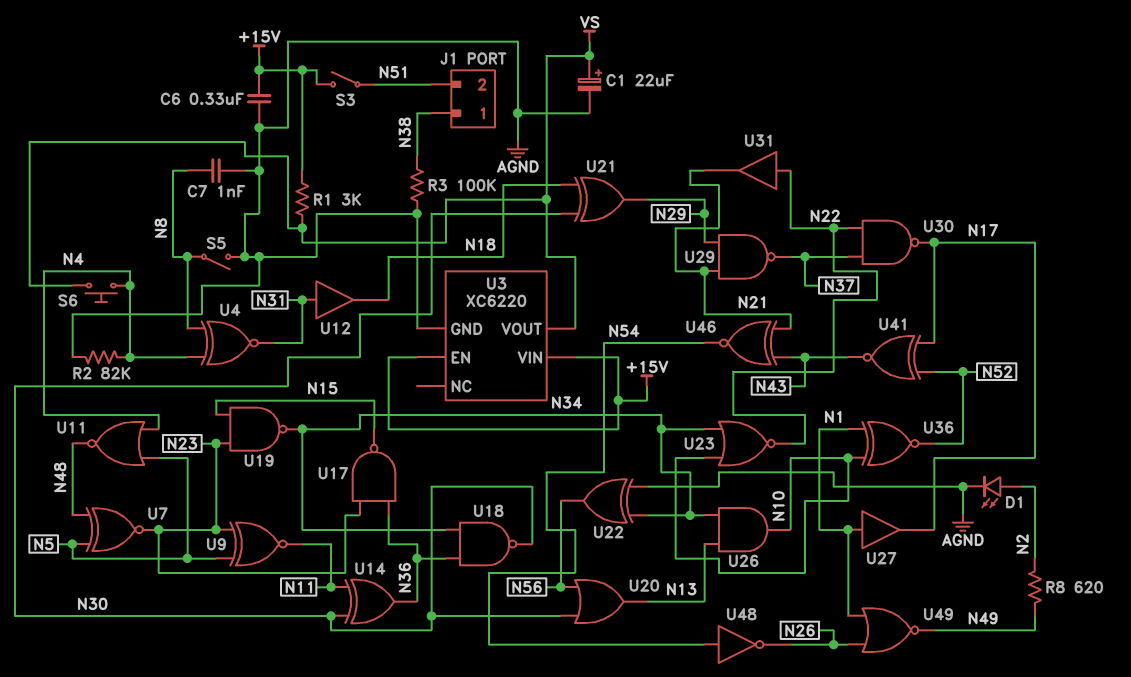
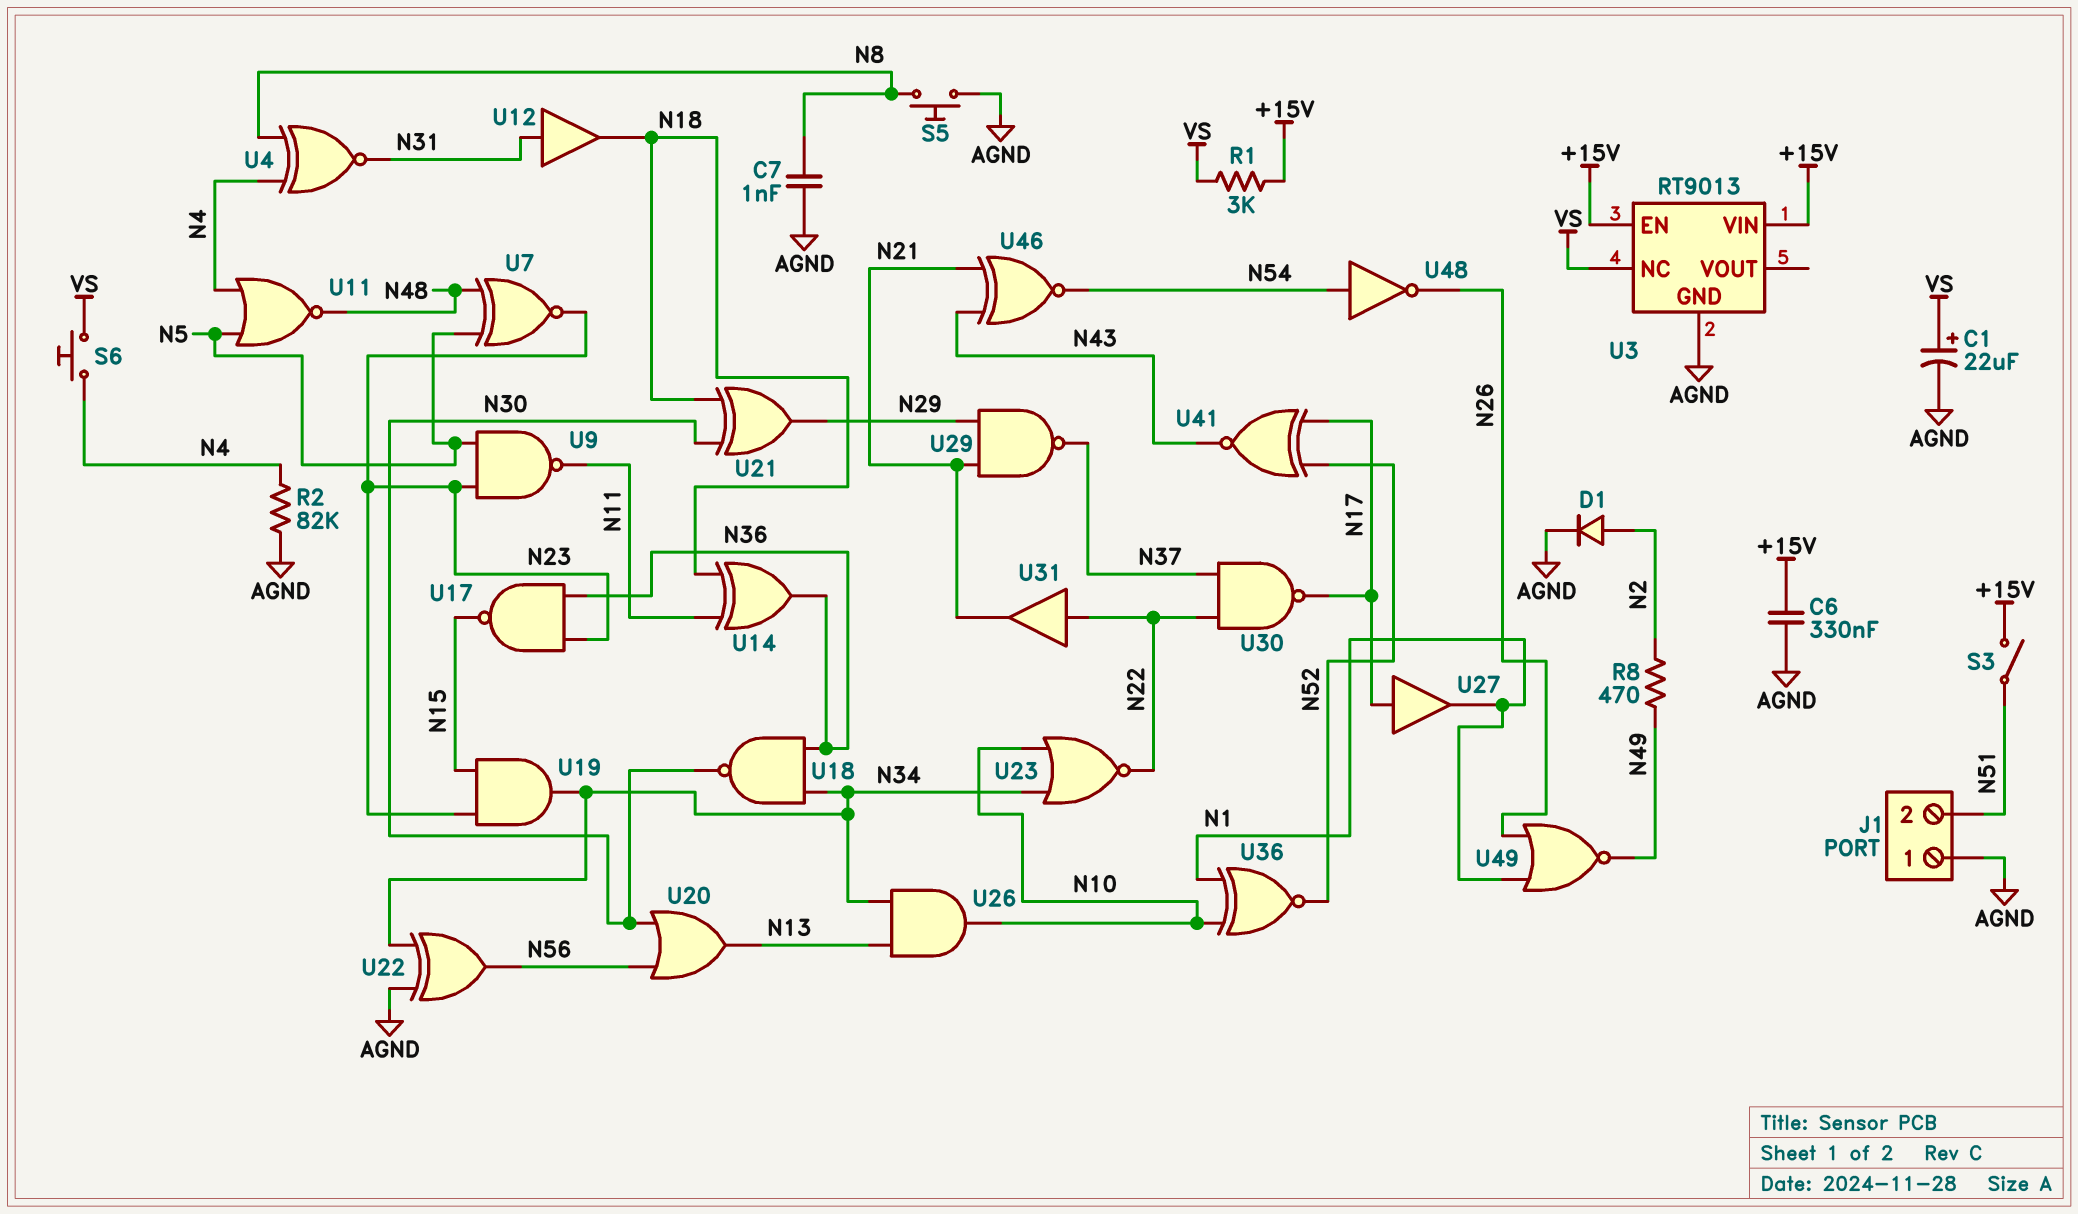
D1: LED (A N2, K AGND) -> diode (A N2, K AGND)
J1 pin 1: N38 -> AGND
R3: 100k (AGND, N38) -> none
R8: 620 (N2, N49) -> 470 (N2, N49)
S5: switch (AGND, N8) -> button (AGND, N8)
U3: XC6220 -> RT9013
U3 pin NC: none -> VS
U3 pin VOUT: VS -> none
U9: XNOR (in N5, in N23, out N11) -> NAND (in N5, in N23, out N11)
U14: XOR (in N11, in N30, out N36) -> XOR (in N11, in N18, out N36)
U19: NAND (in N15, in N23, out N34) -> AND (in N15, in N23, out N34)
U27: buffer (in N1, out N17) -> buffer (in N17, out N1)

